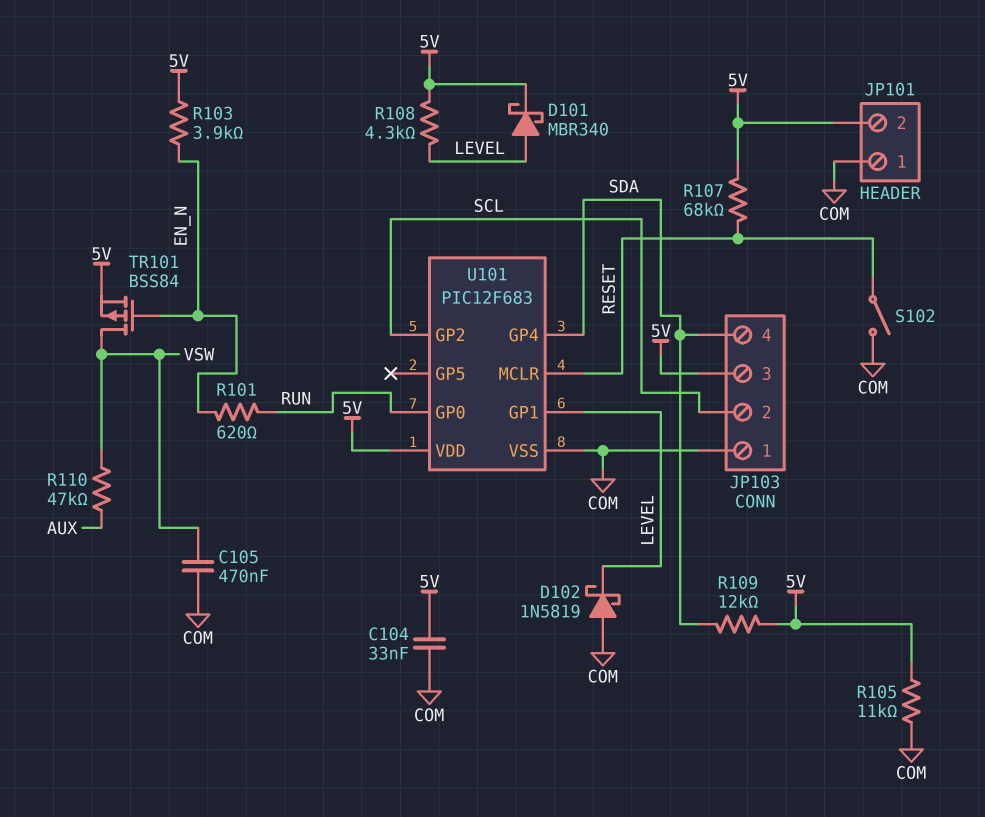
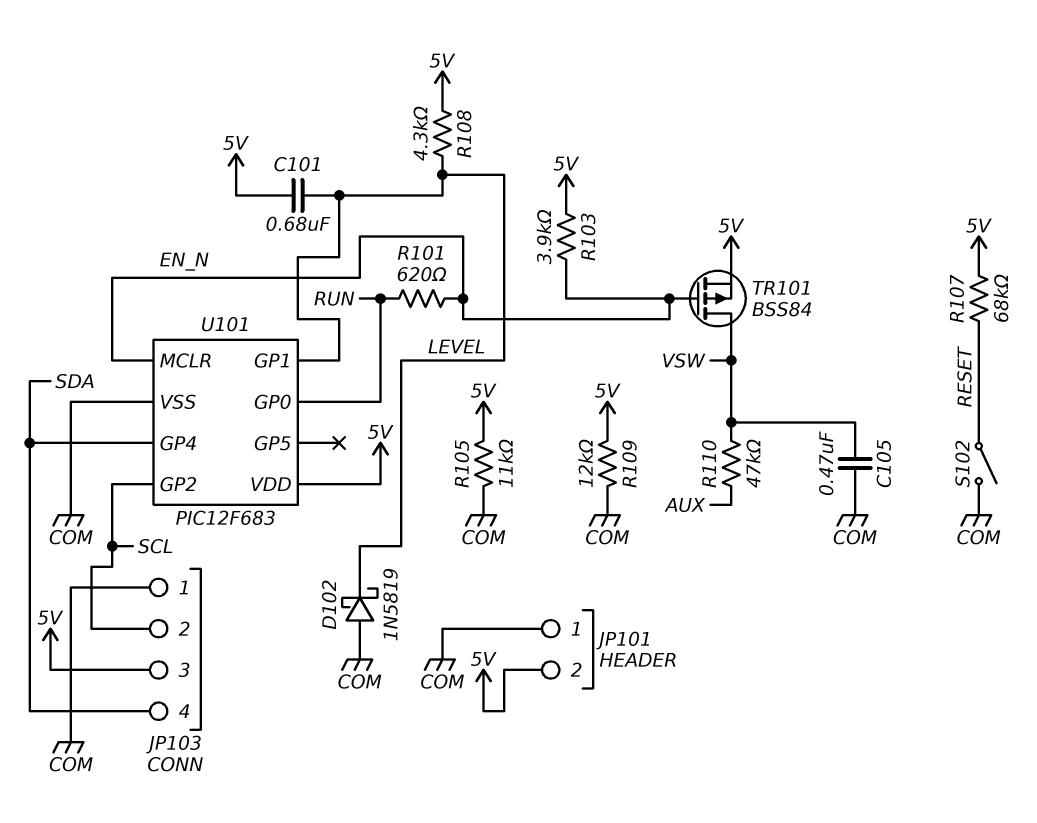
C101: none -> 680nF (5V, LEVEL)
C104: 33nF (5V, COM) -> none
D101: schottky MBR340 (A LEVEL, K 5V) -> none
R109: 12k (5V, SDA) -> 12k (5V, COM)
U101 pin MCLR: RESET -> EN_N

